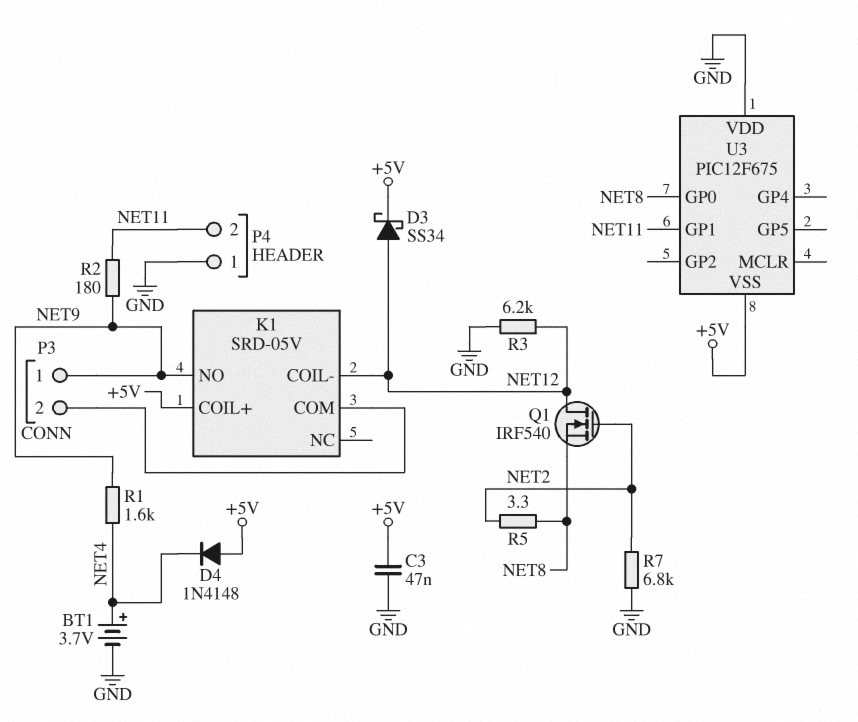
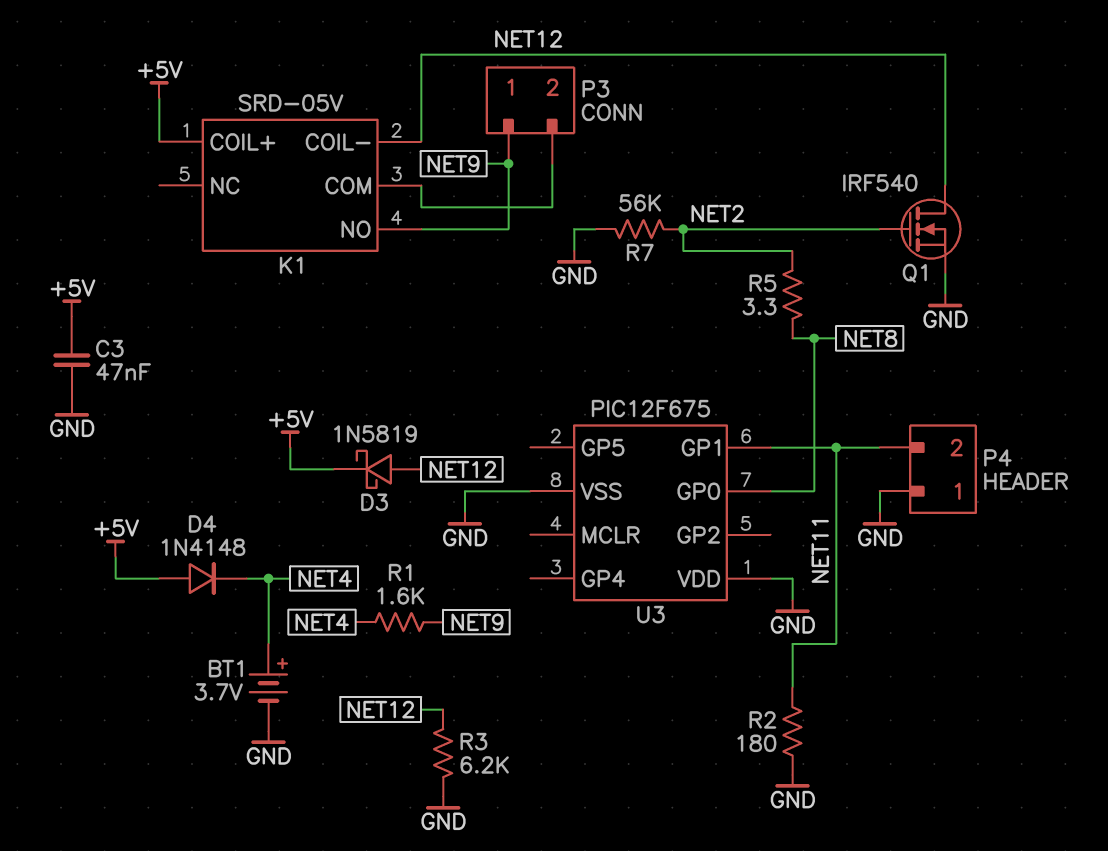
D3: schottky SS34 (A NET12, K +5V) -> schottky 1N5819 (A NET12, K +5V)
Q1: NMOS IRF540 (G NET2, D NET12, S NET8) -> NMOS IRF540 (G NET2, D NET12, S GND)
R2: 180 (NET9, NET11) -> 180 (GND, NET11)
R7: 6.8k (GND, NET2) -> 56k (GND, NET2)
U3 pin VSS: +5V -> GND

